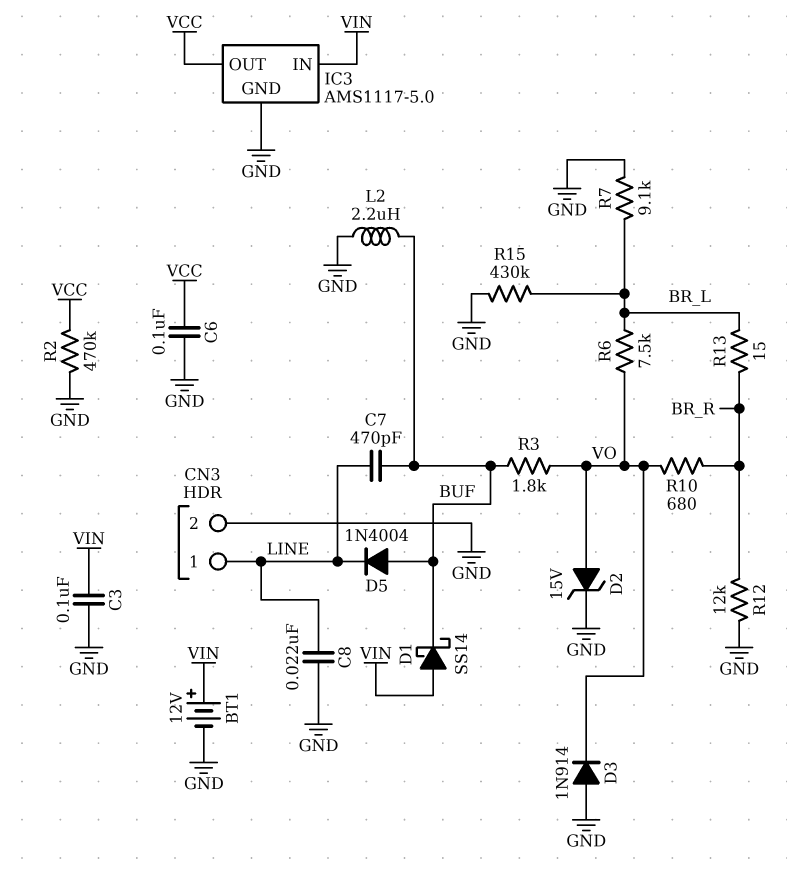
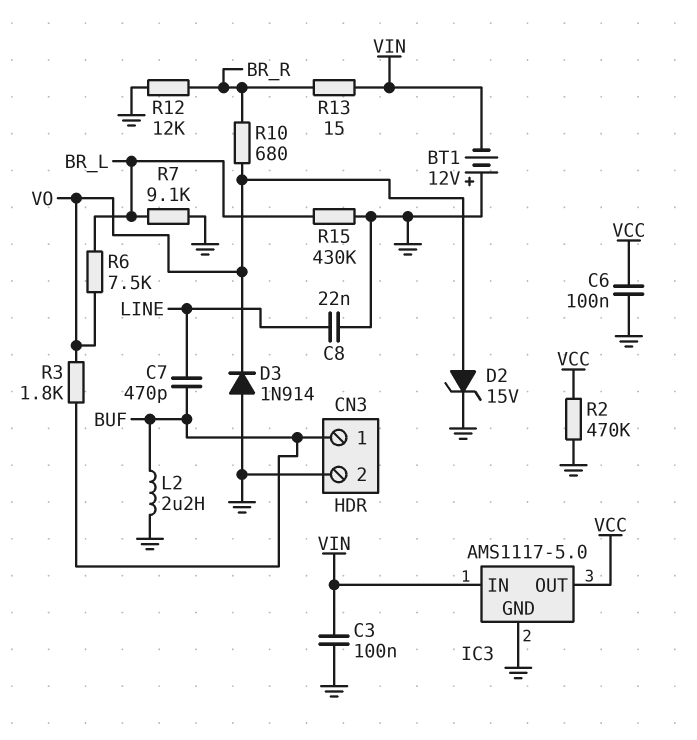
BT1: 12V (plus VIN, minus GND) -> 12V (plus GND, minus VIN)
CN3 pin 1: LINE -> BUF
D1: schottky SS14 (A VIN, K BUF) -> none
D5: diode 1N4004 (A BUF, K LINE) -> none
R13: 15 (BR_L, BR_R) -> 15 (BR_R, VIN)

